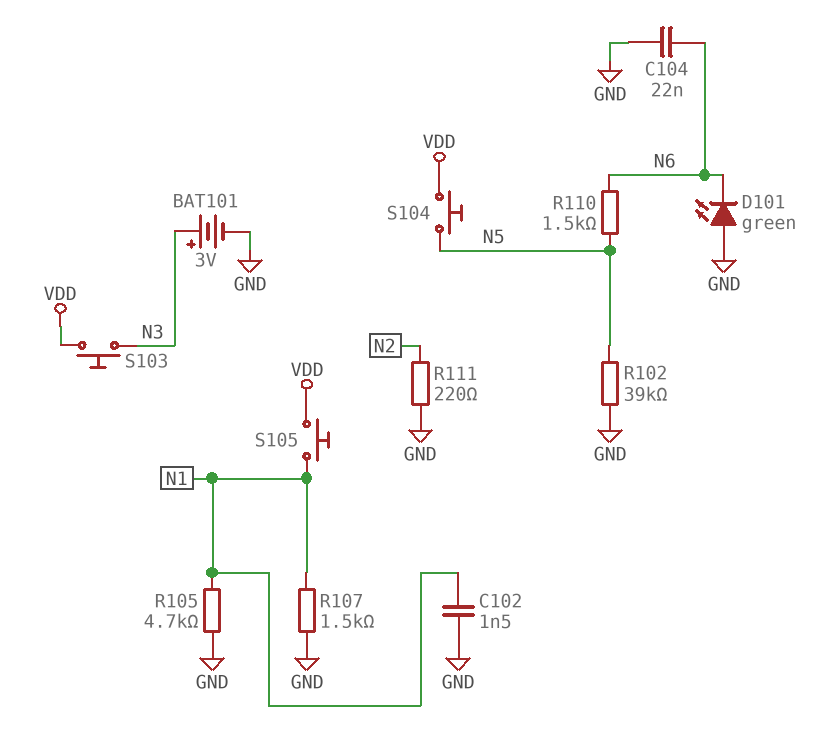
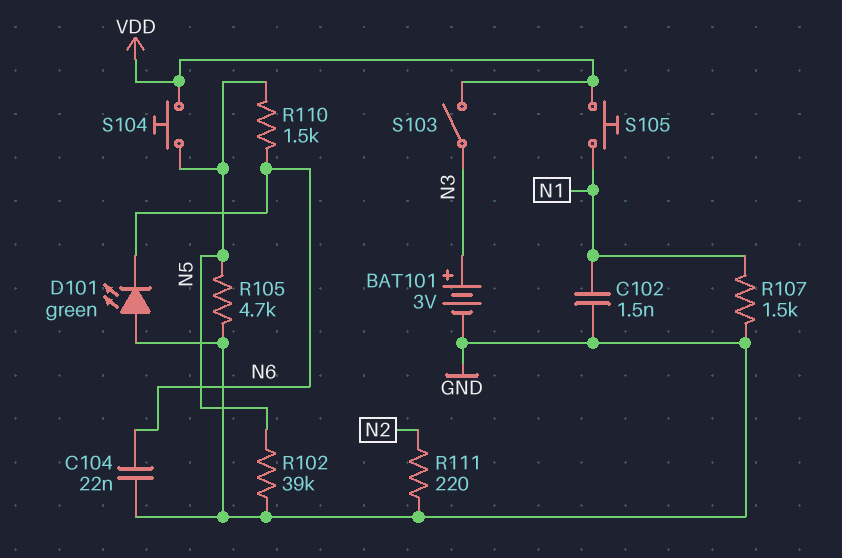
R105: 4.7k (GND, N1) -> 4.7k (GND, N5)
S103: button (N3, VDD) -> switch (N3, VDD)

